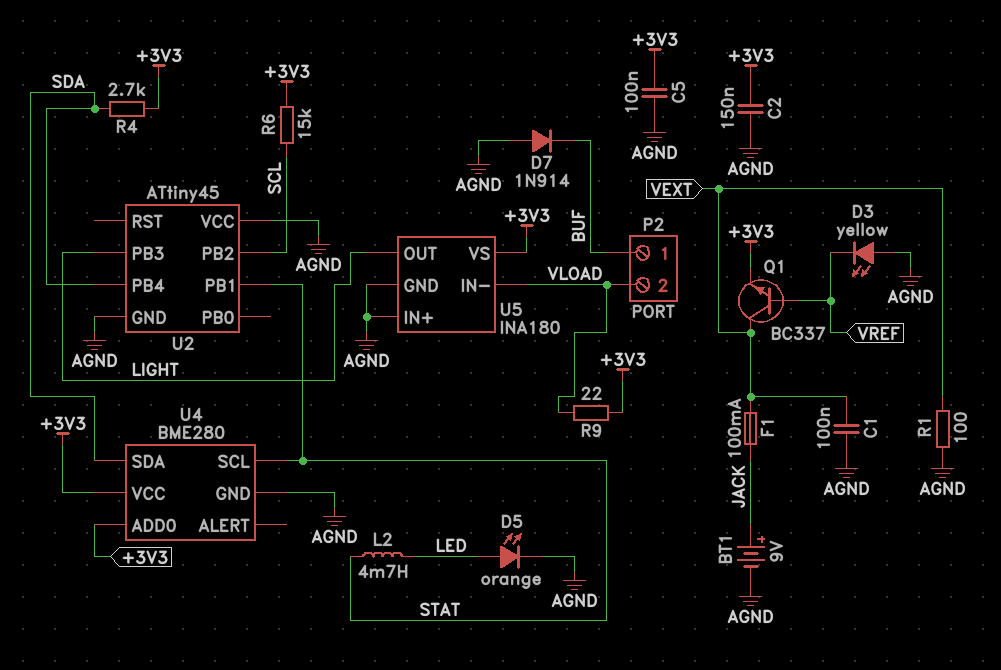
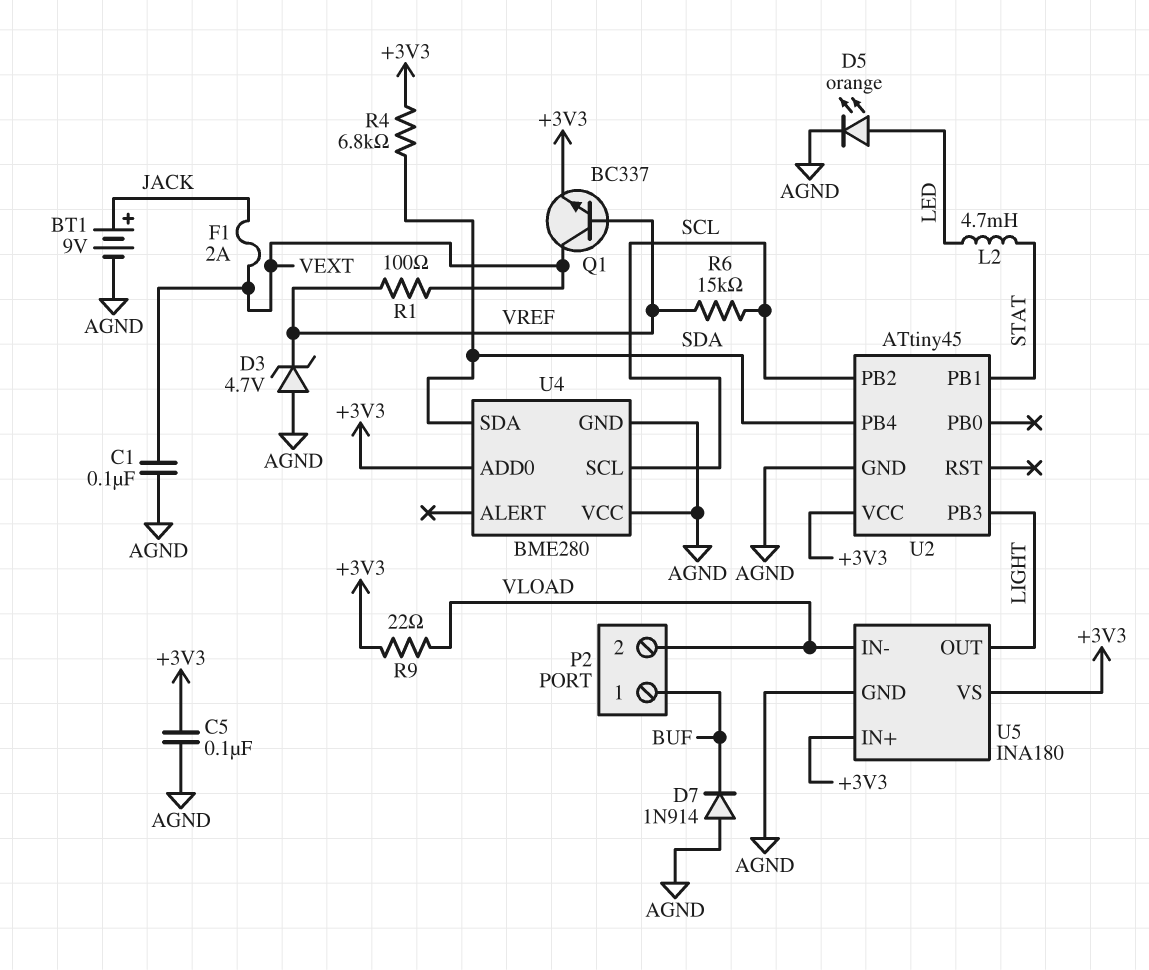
C2: 150nF (+3V3, AGND) -> none
D3: LED yellow (A AGND, K VREF) -> zener 4.7V (A AGND, K VREF)
F1: 100mA (JACK, VEXT) -> 2A (JACK, VEXT)
R1: 100 (AGND, VEXT) -> 100 (VEXT, VREF)
R4: 2.7k (+3V3, SDA) -> 6.8k (+3V3, SDA)
R6: 15k (+3V3, SCL) -> 15k (SCL, VREF)
U2 pin VCC: AGND -> +3V3
U4 pin SCL: STAT -> SCL
U4 pin VCC: +3V3 -> AGND
U5 pin IN+: AGND -> +3V3

